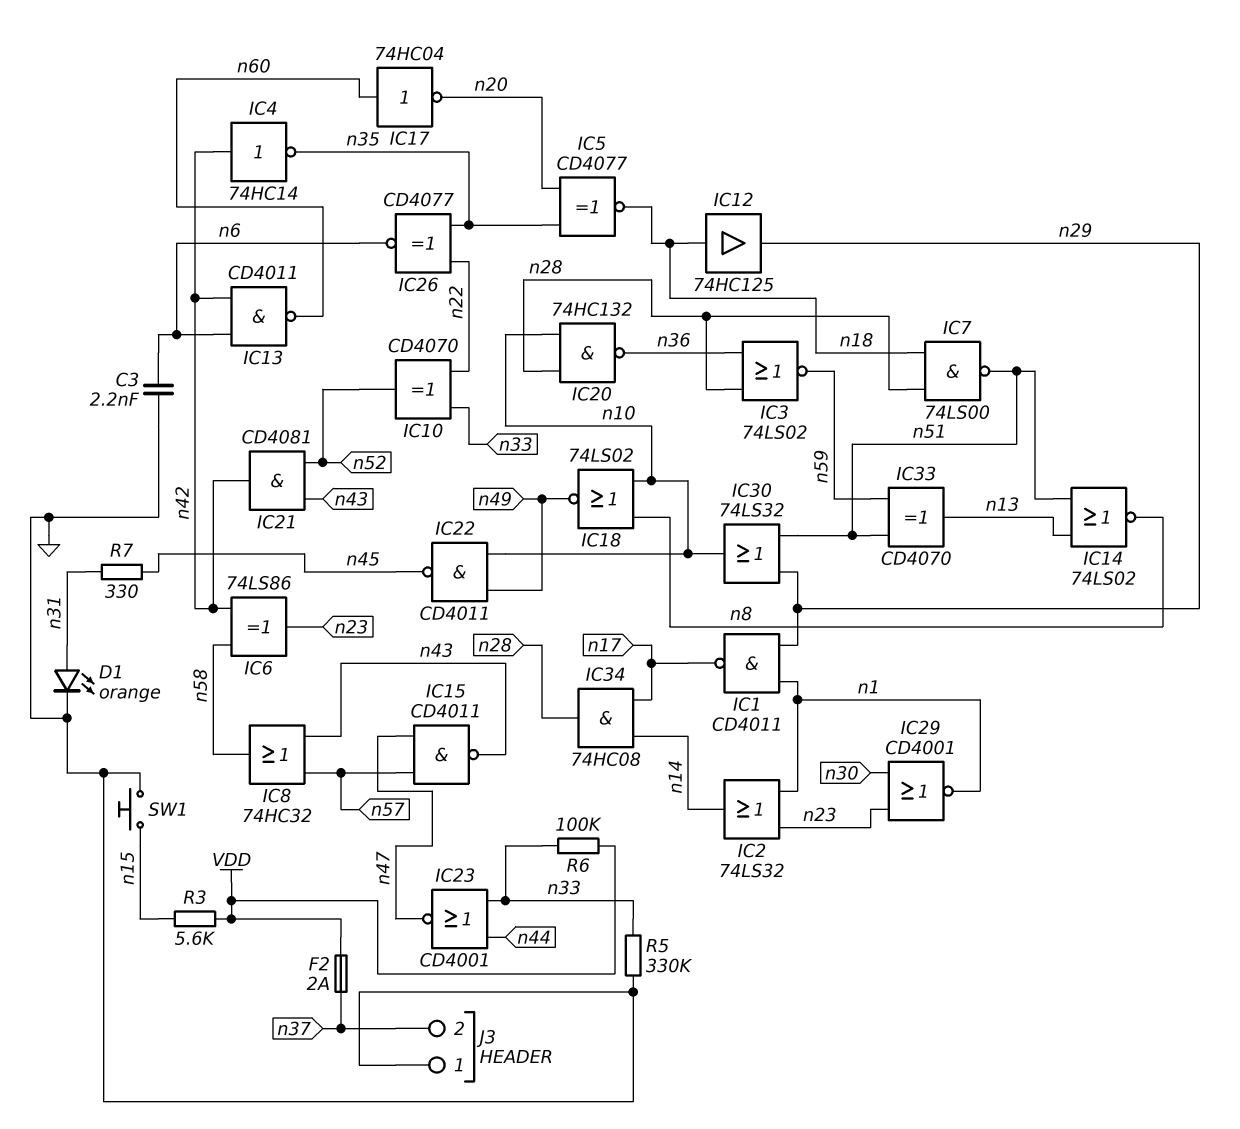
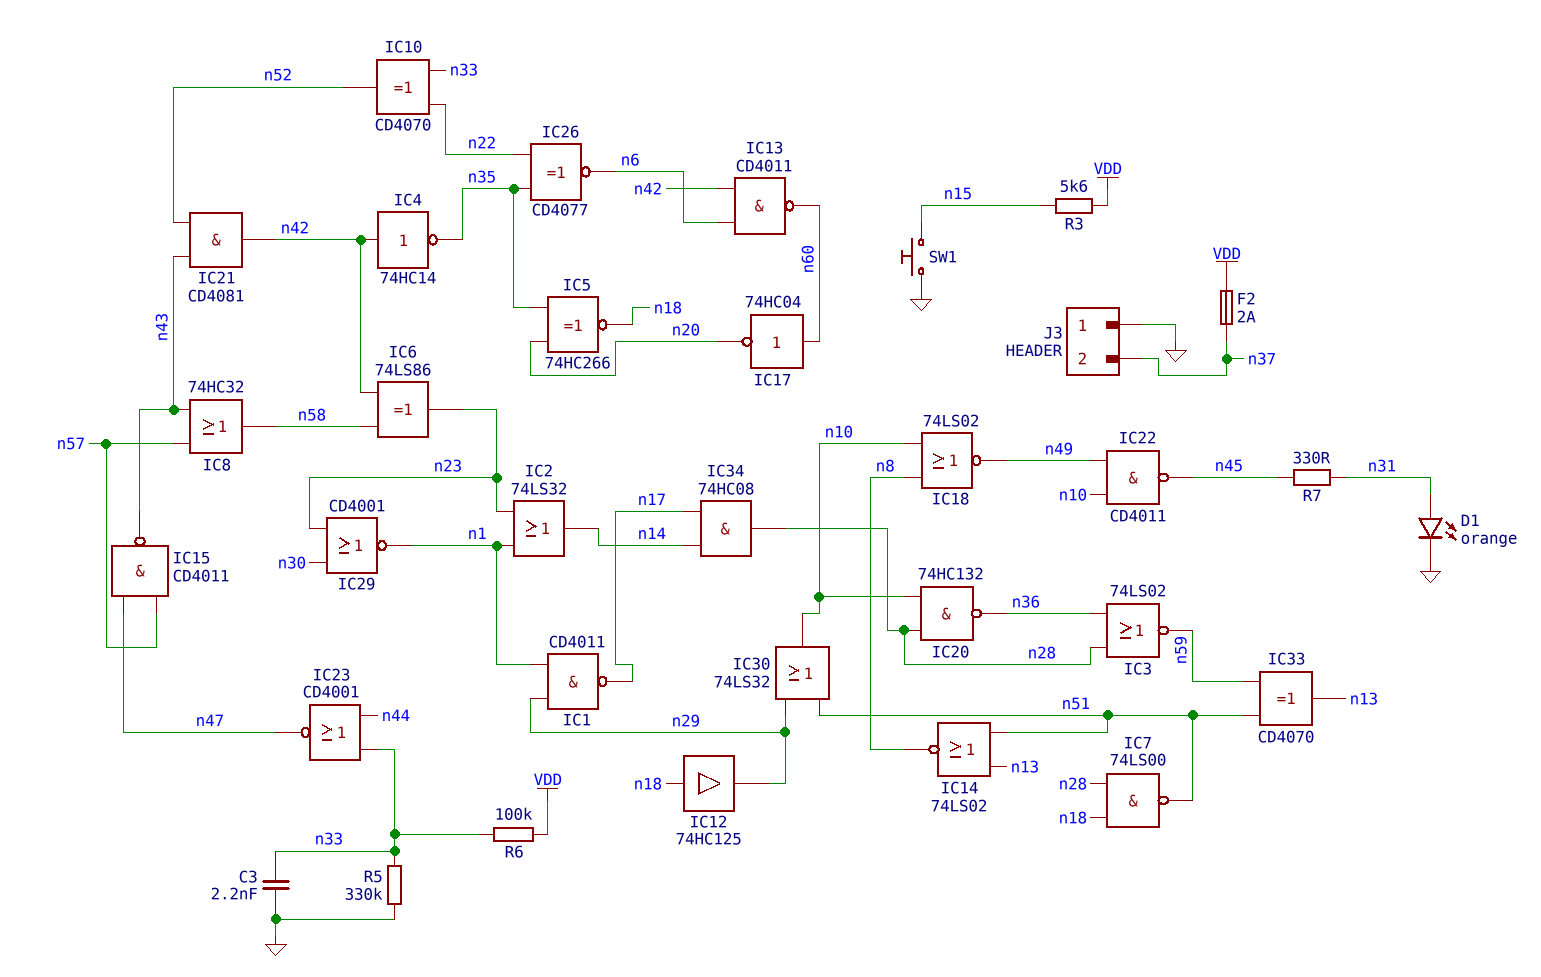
C3: 2.2nF (GND, n6) -> 2.2nF (GND, n33)
IC5: XNOR CD4077 (in n20, in n35, out n18) -> XNOR 74HC266 (in n20, in n35, out n18)

